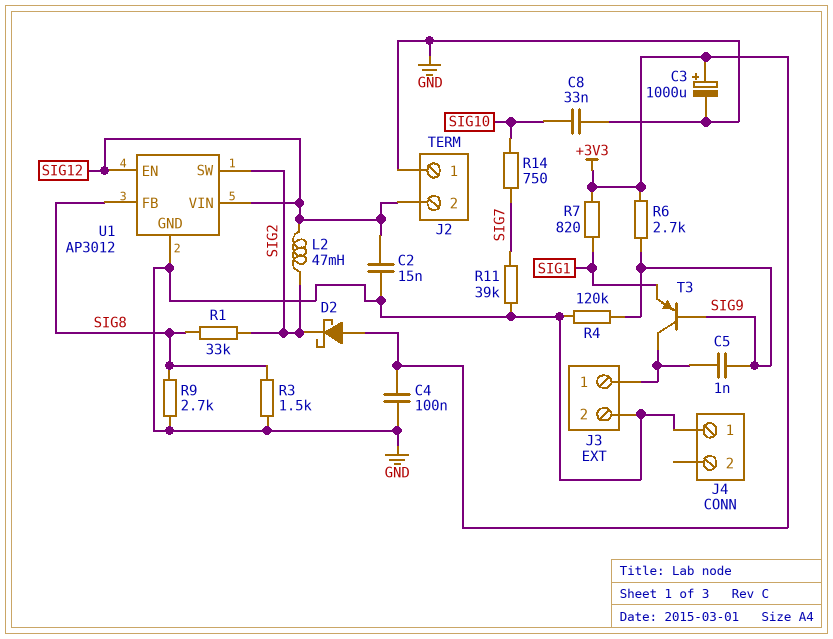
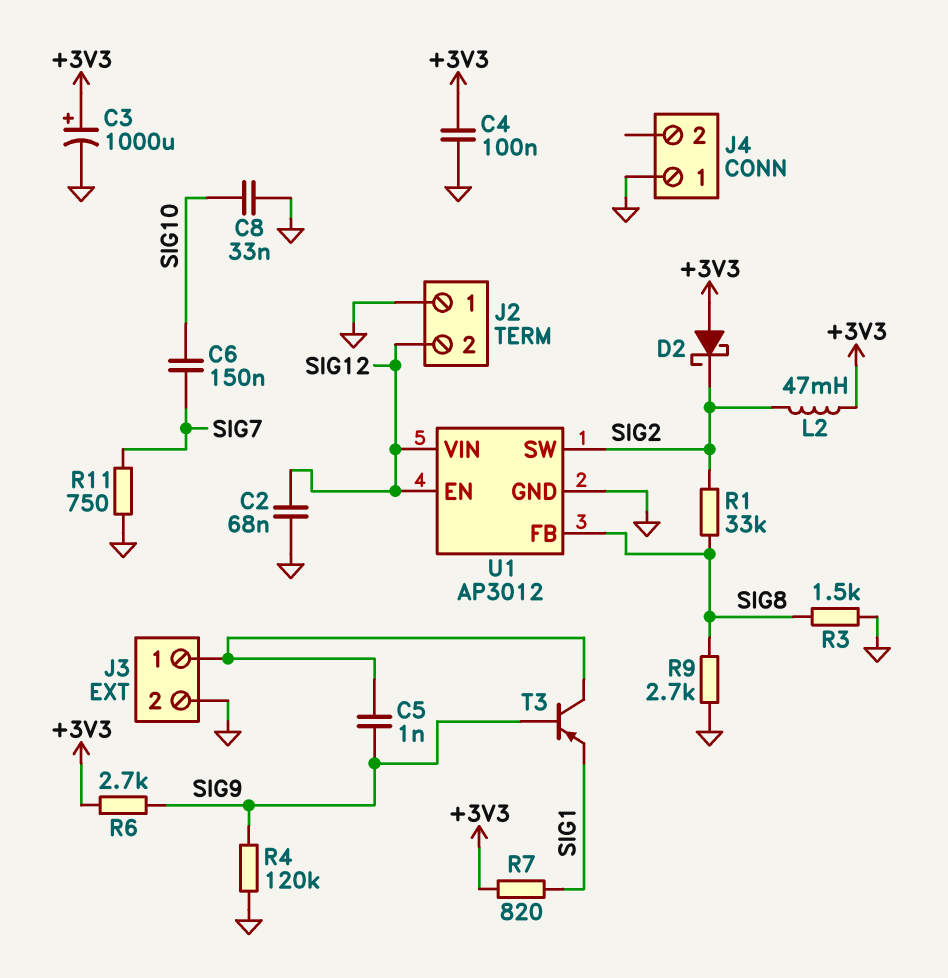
C2: 15nF (GND, SIG12) -> 68nF (GND, SIG12)
C6: none -> 150nF (SIG7, SIG10)
L2: 47mH (SIG2, SIG12) -> 47mH (+3V3, SIG2)
R11: 39k (GND, SIG7) -> 750 (GND, SIG7)
R14: 750 (SIG7, SIG10) -> none

